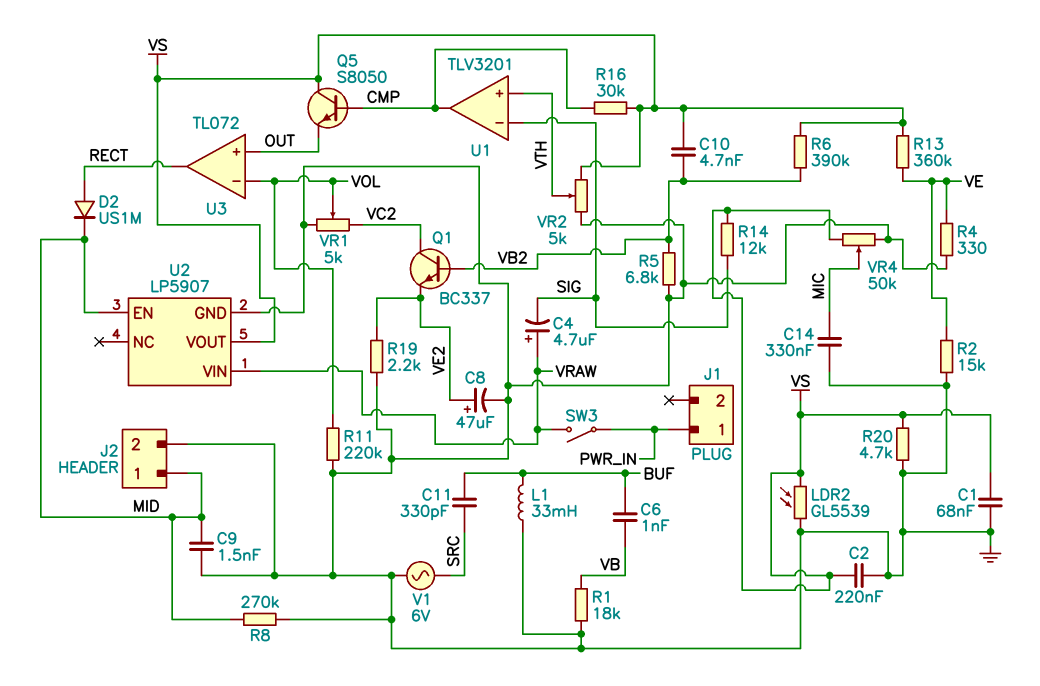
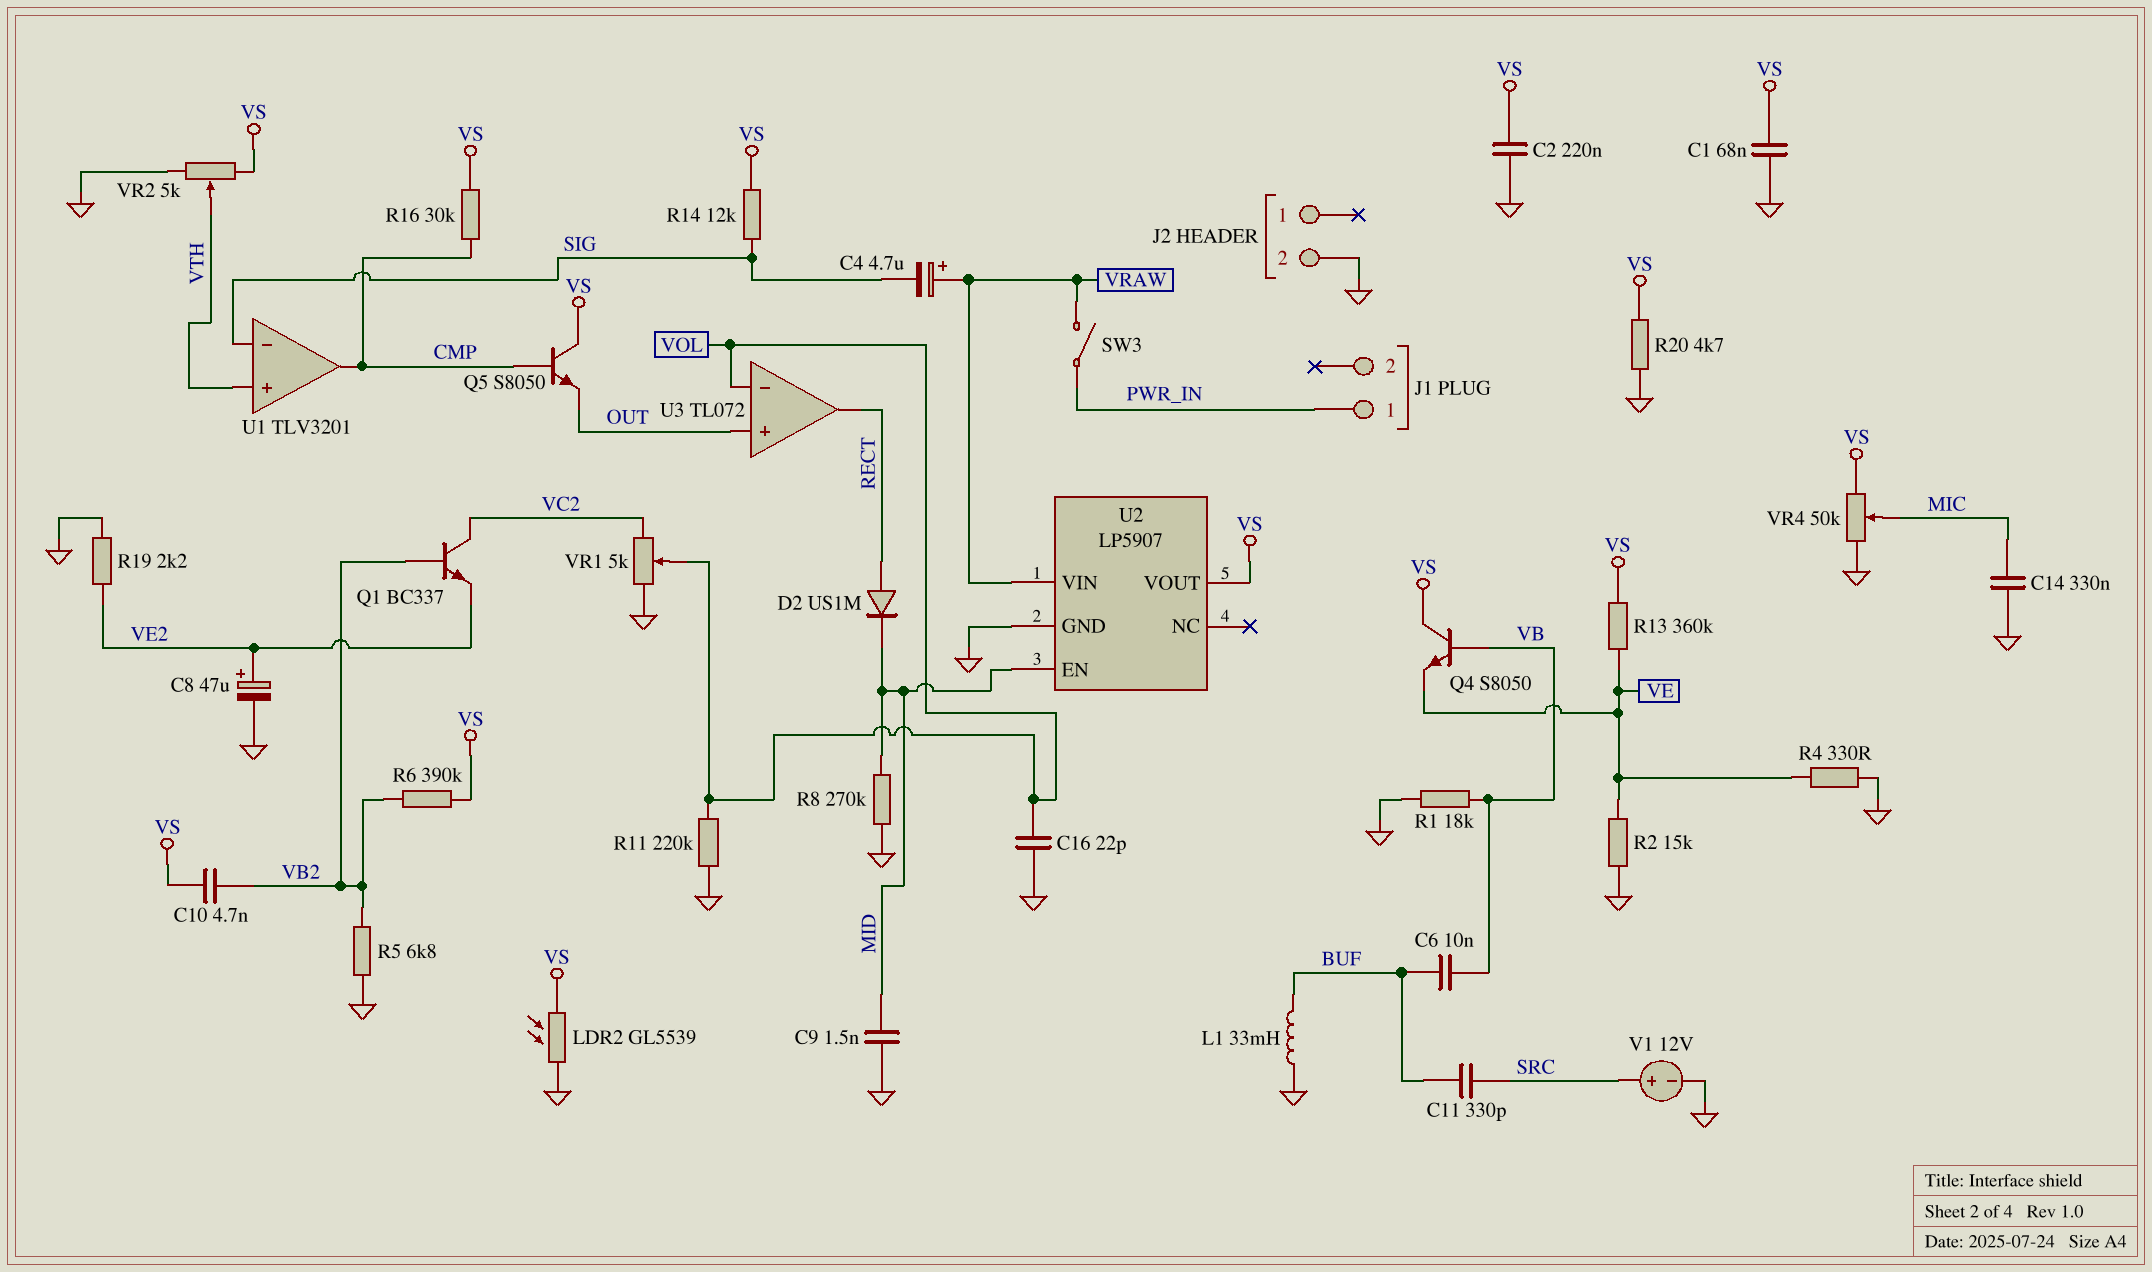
C6: 1nF (BUF, VB) -> 10nF (BUF, VB)
C16: none -> 22pF (GND, VOL)
J2 pin 1: MID -> none
Q4: none -> NPN S8050 (B VB, C VS, E VE)
V1: AC 6V (GND, SRC) -> 12V (plus SRC, minus GND)

